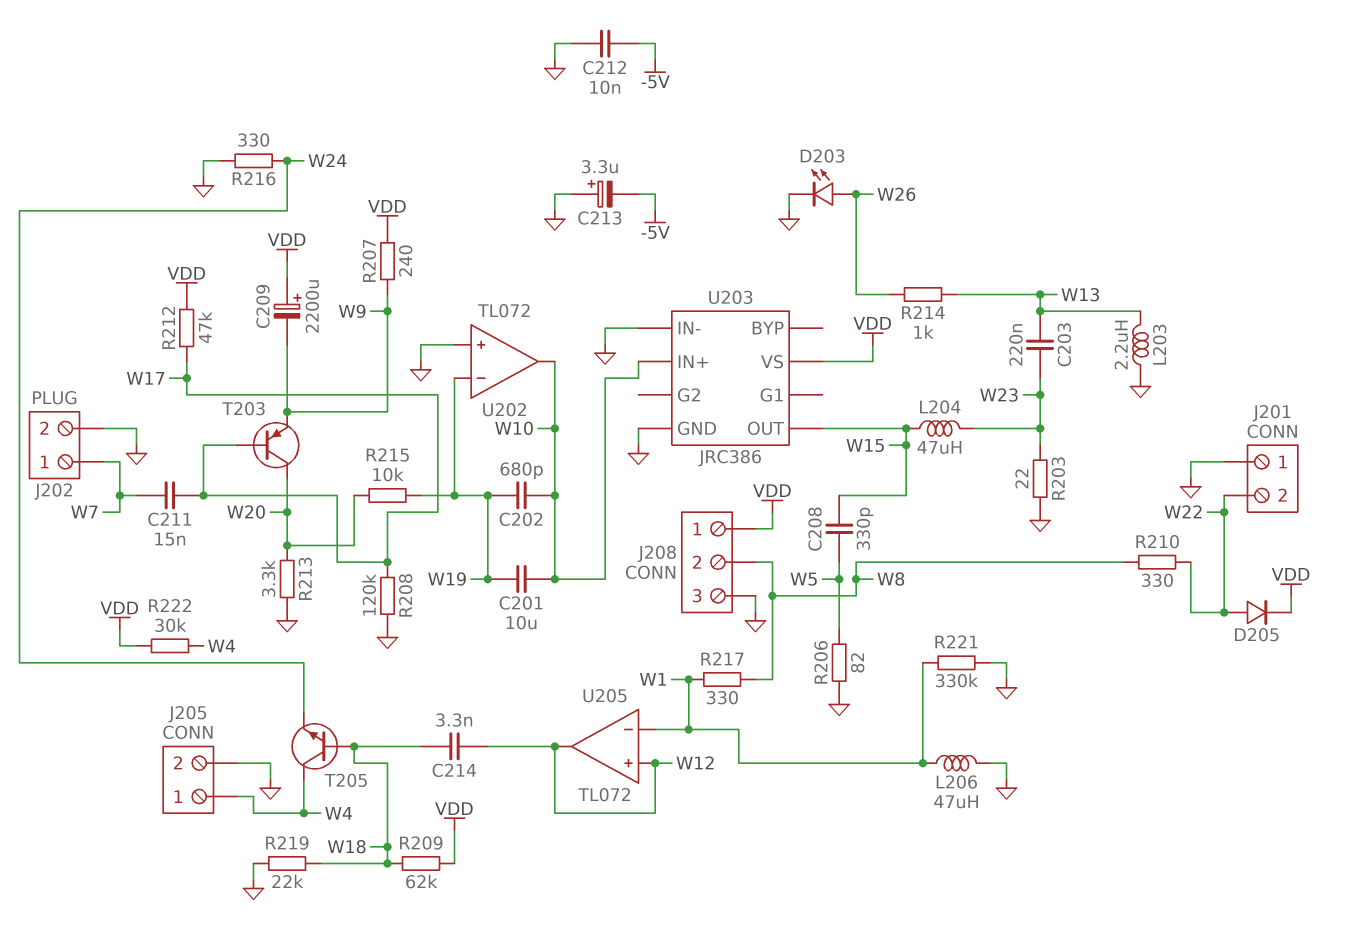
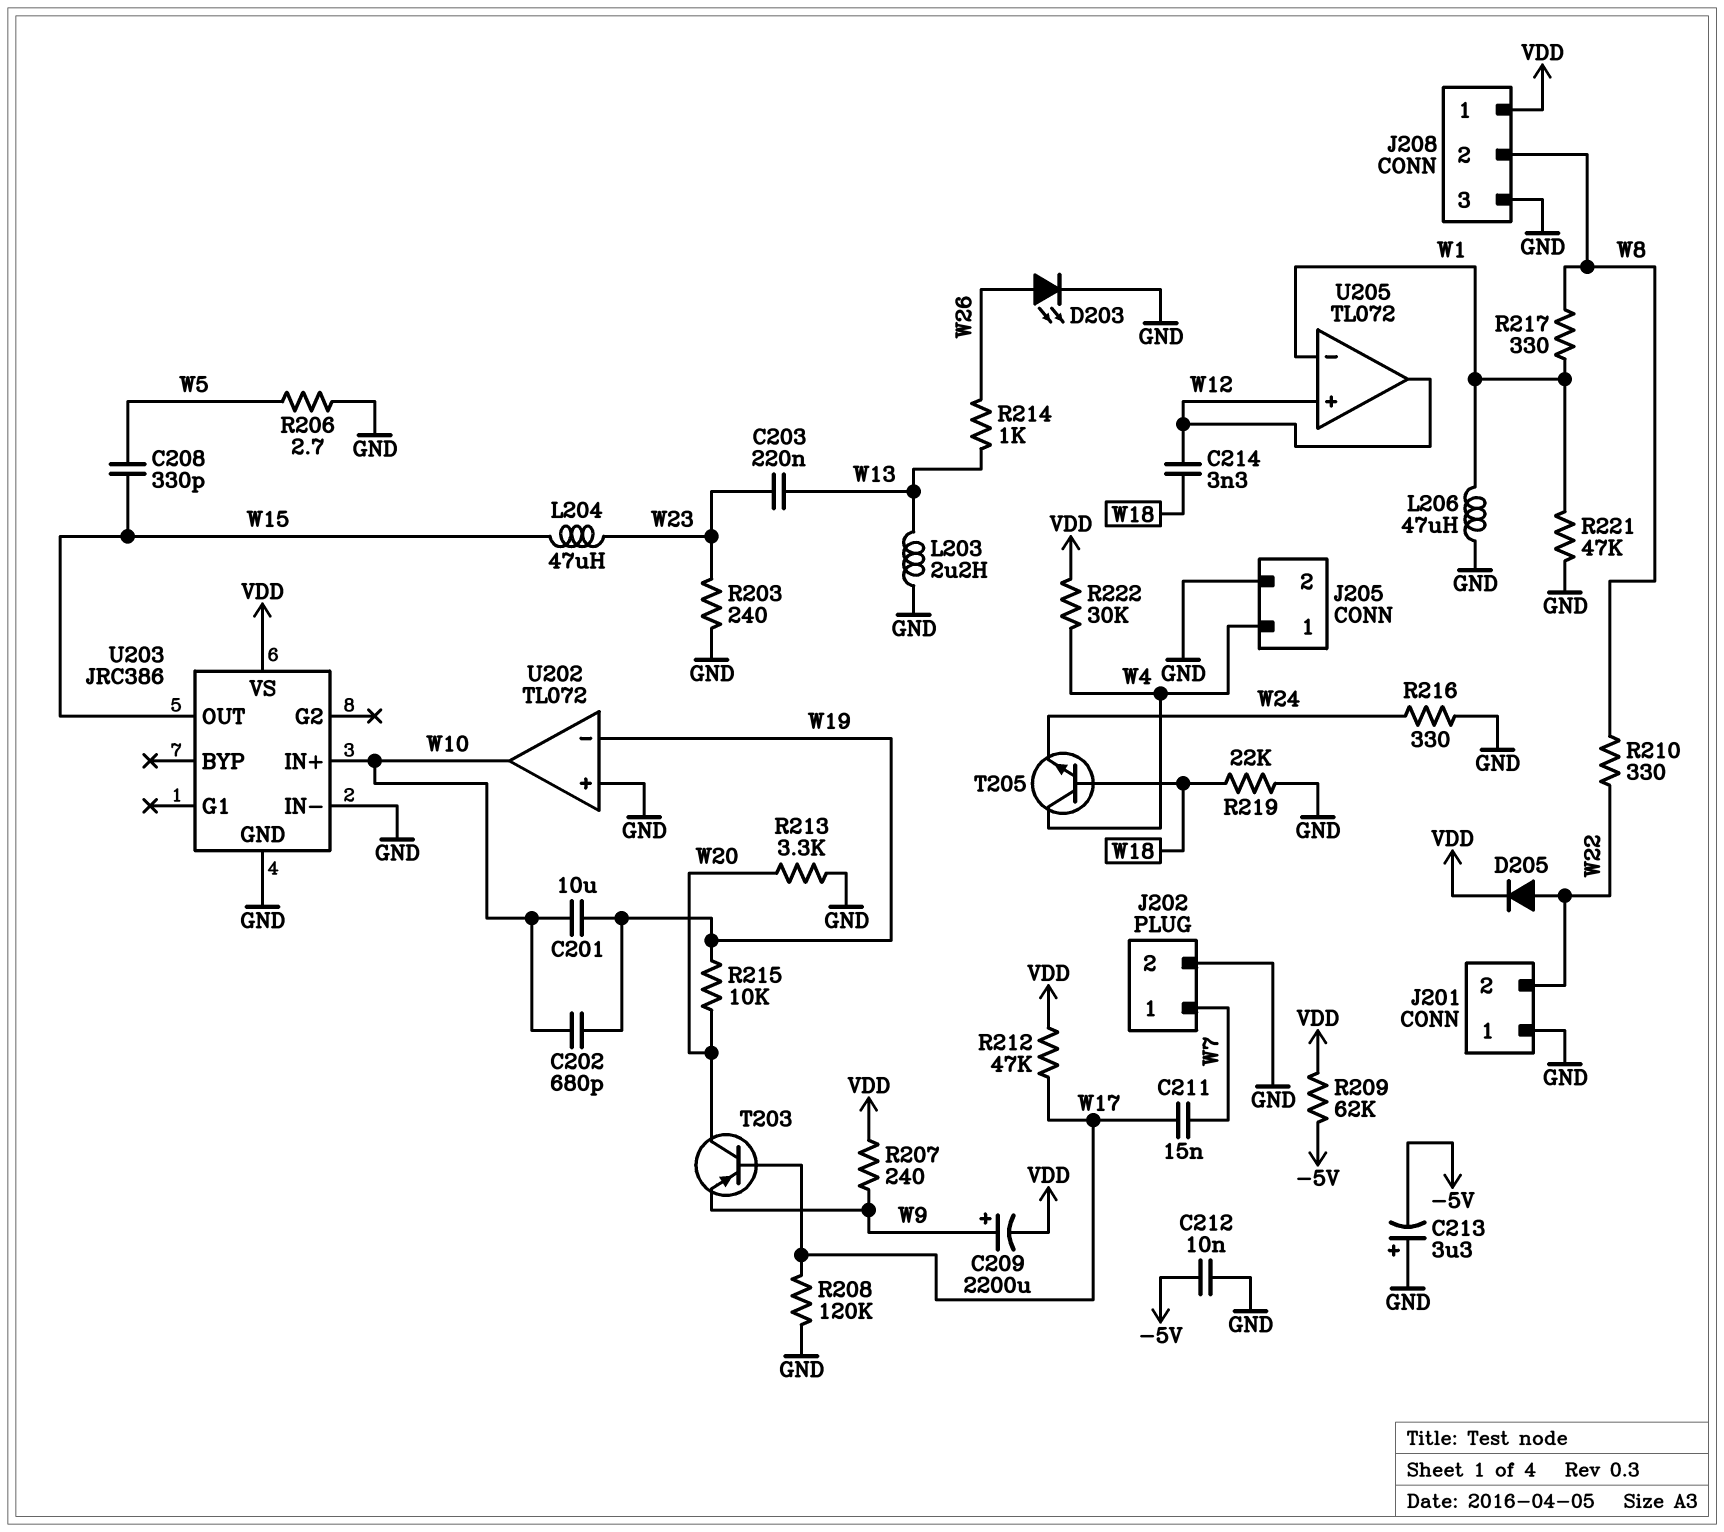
C209: 2200uF (plus VDD, minus W9) -> 2200uF (plus W9, minus VDD)
R203: 22 (GND, W23) -> 240 (GND, W23)
R206: 82 (GND, W5) -> 2.7 (GND, W5)
R209: 62k (VDD, W18) -> 62k (-5V, VDD)
R221: 330k (GND, W1) -> 47k (GND, W1)

